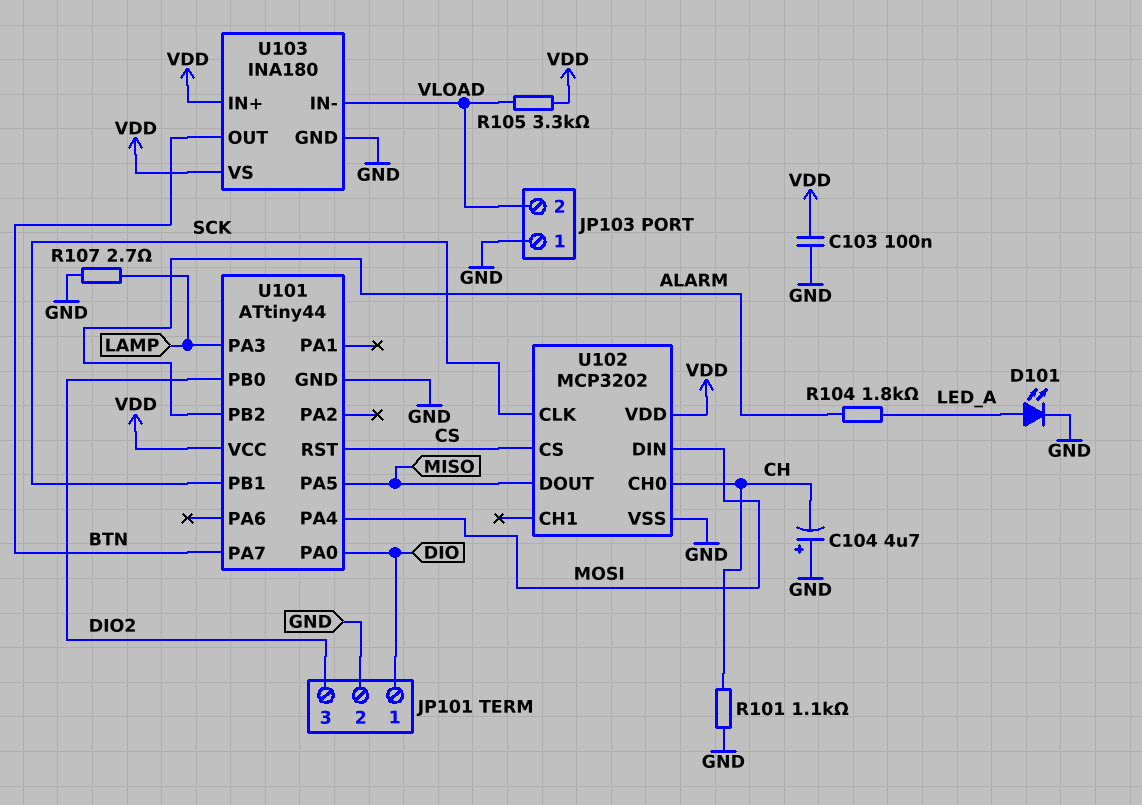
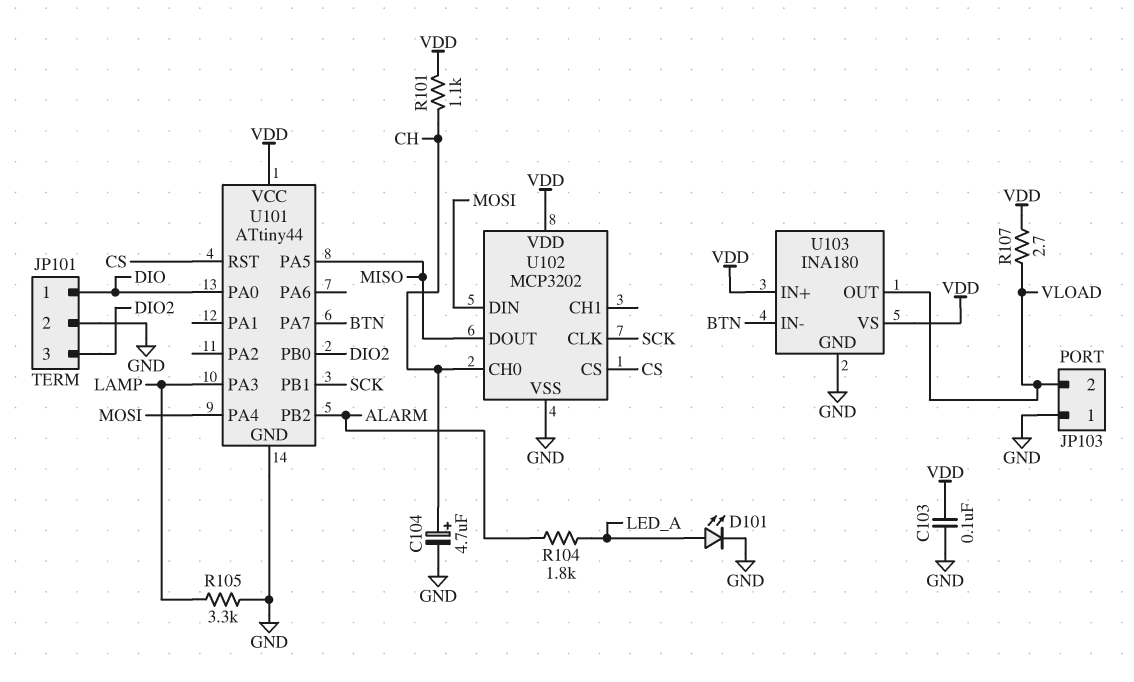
C104: 4.7uF (plus GND, minus CH) -> 4.7uF (plus CH, minus GND)
R101: 1.1k (CH, GND) -> 1.1k (CH, VDD)
R105: 3.3k (VDD, VLOAD) -> 3.3k (GND, LAMP)
R107: 2.7 (GND, LAMP) -> 2.7 (VDD, VLOAD)
U103 pin IN-: VLOAD -> BTN
U103 pin OUT: BTN -> VLOAD

